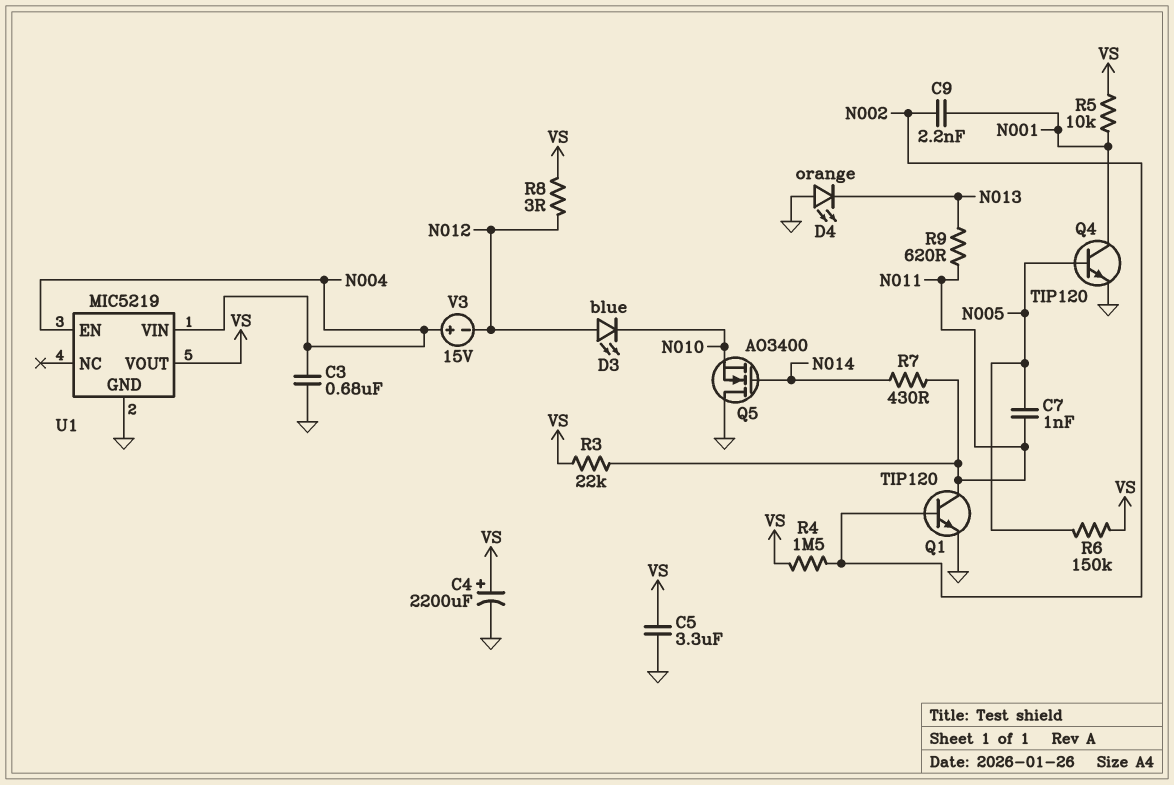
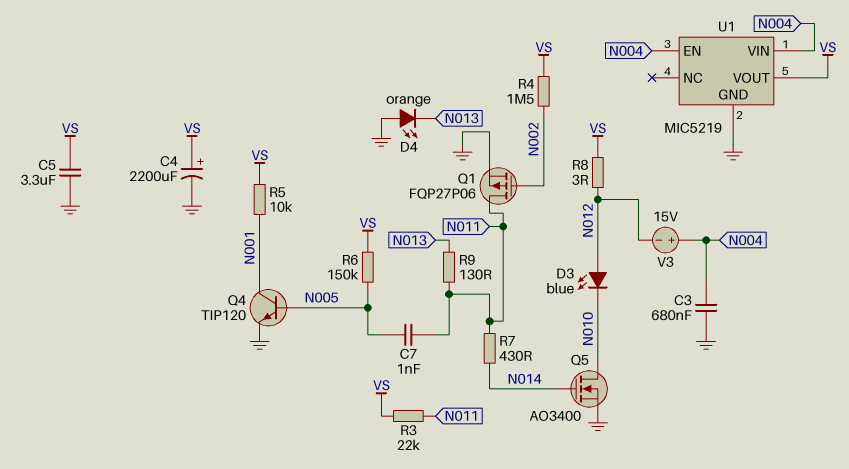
C9: 2.2nF (N001, N002) -> none
Q1: NPN TIP120 (B N002, C N011, E GND) -> PMOS FQP27P06 (G N002, D N011, S GND)
Q5: NMOS AO3400 (G N014, D GND, S N010) -> NMOS AO3400 (G N014, D N010, S GND)
R9: 620 (N011, N013) -> 130 (N011, N013)

